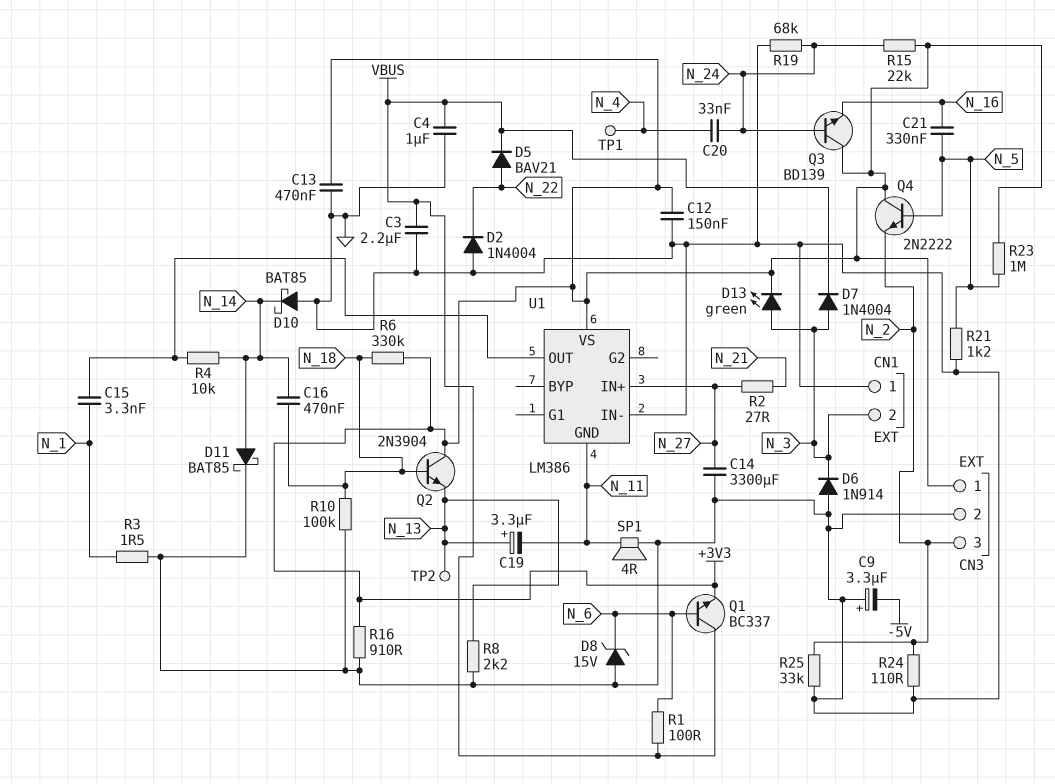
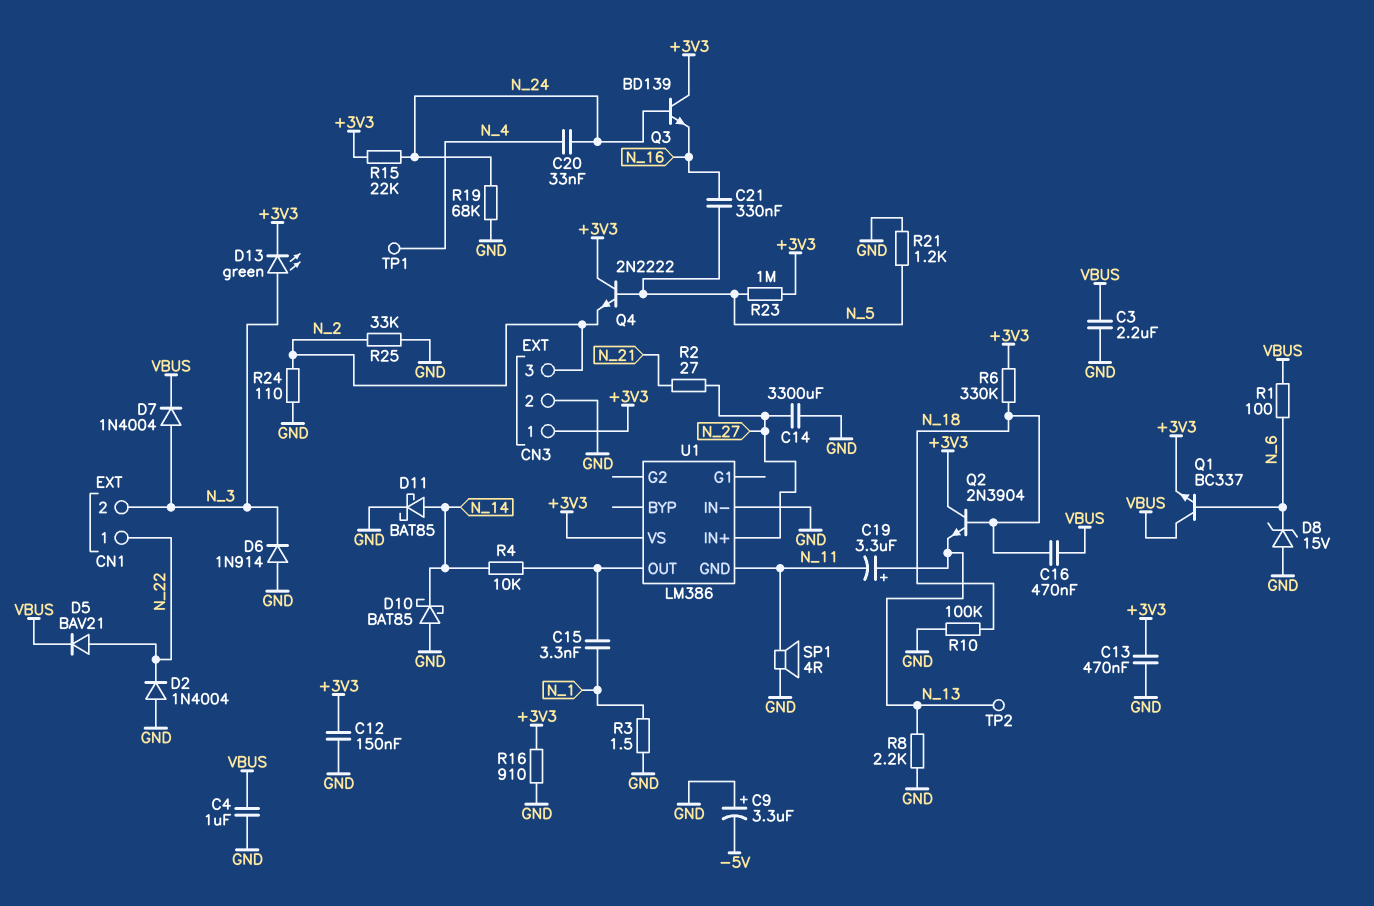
C16: 470nF (N_14, N_18) -> 470nF (N_18, VBUS)
CN1 pin 1: GND -> N_22

